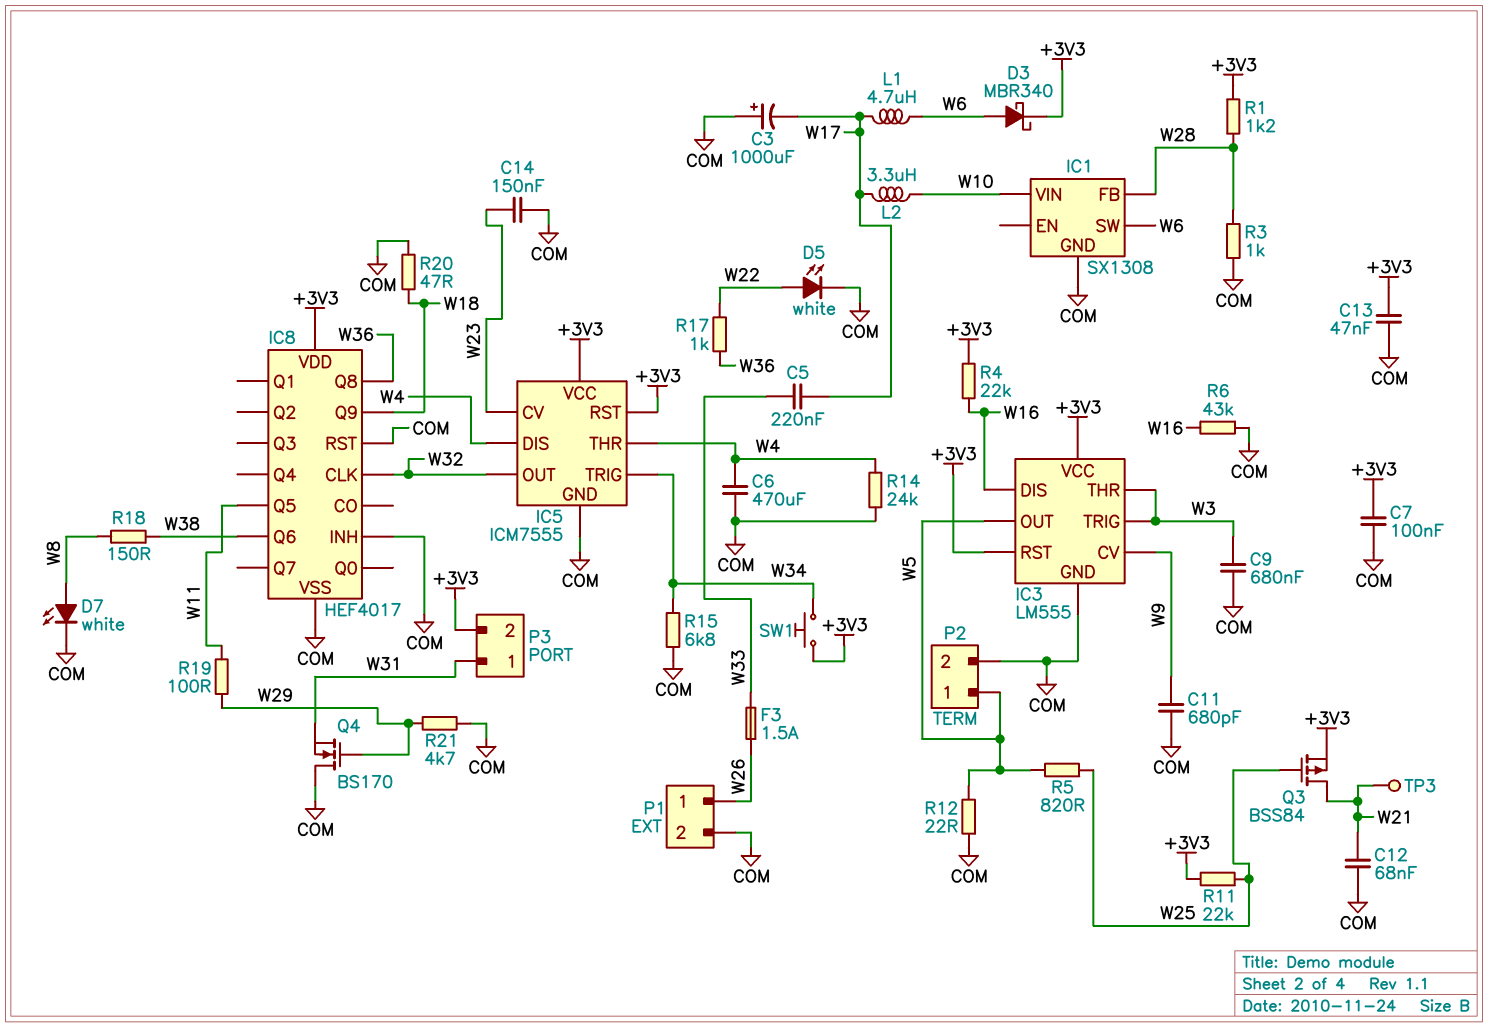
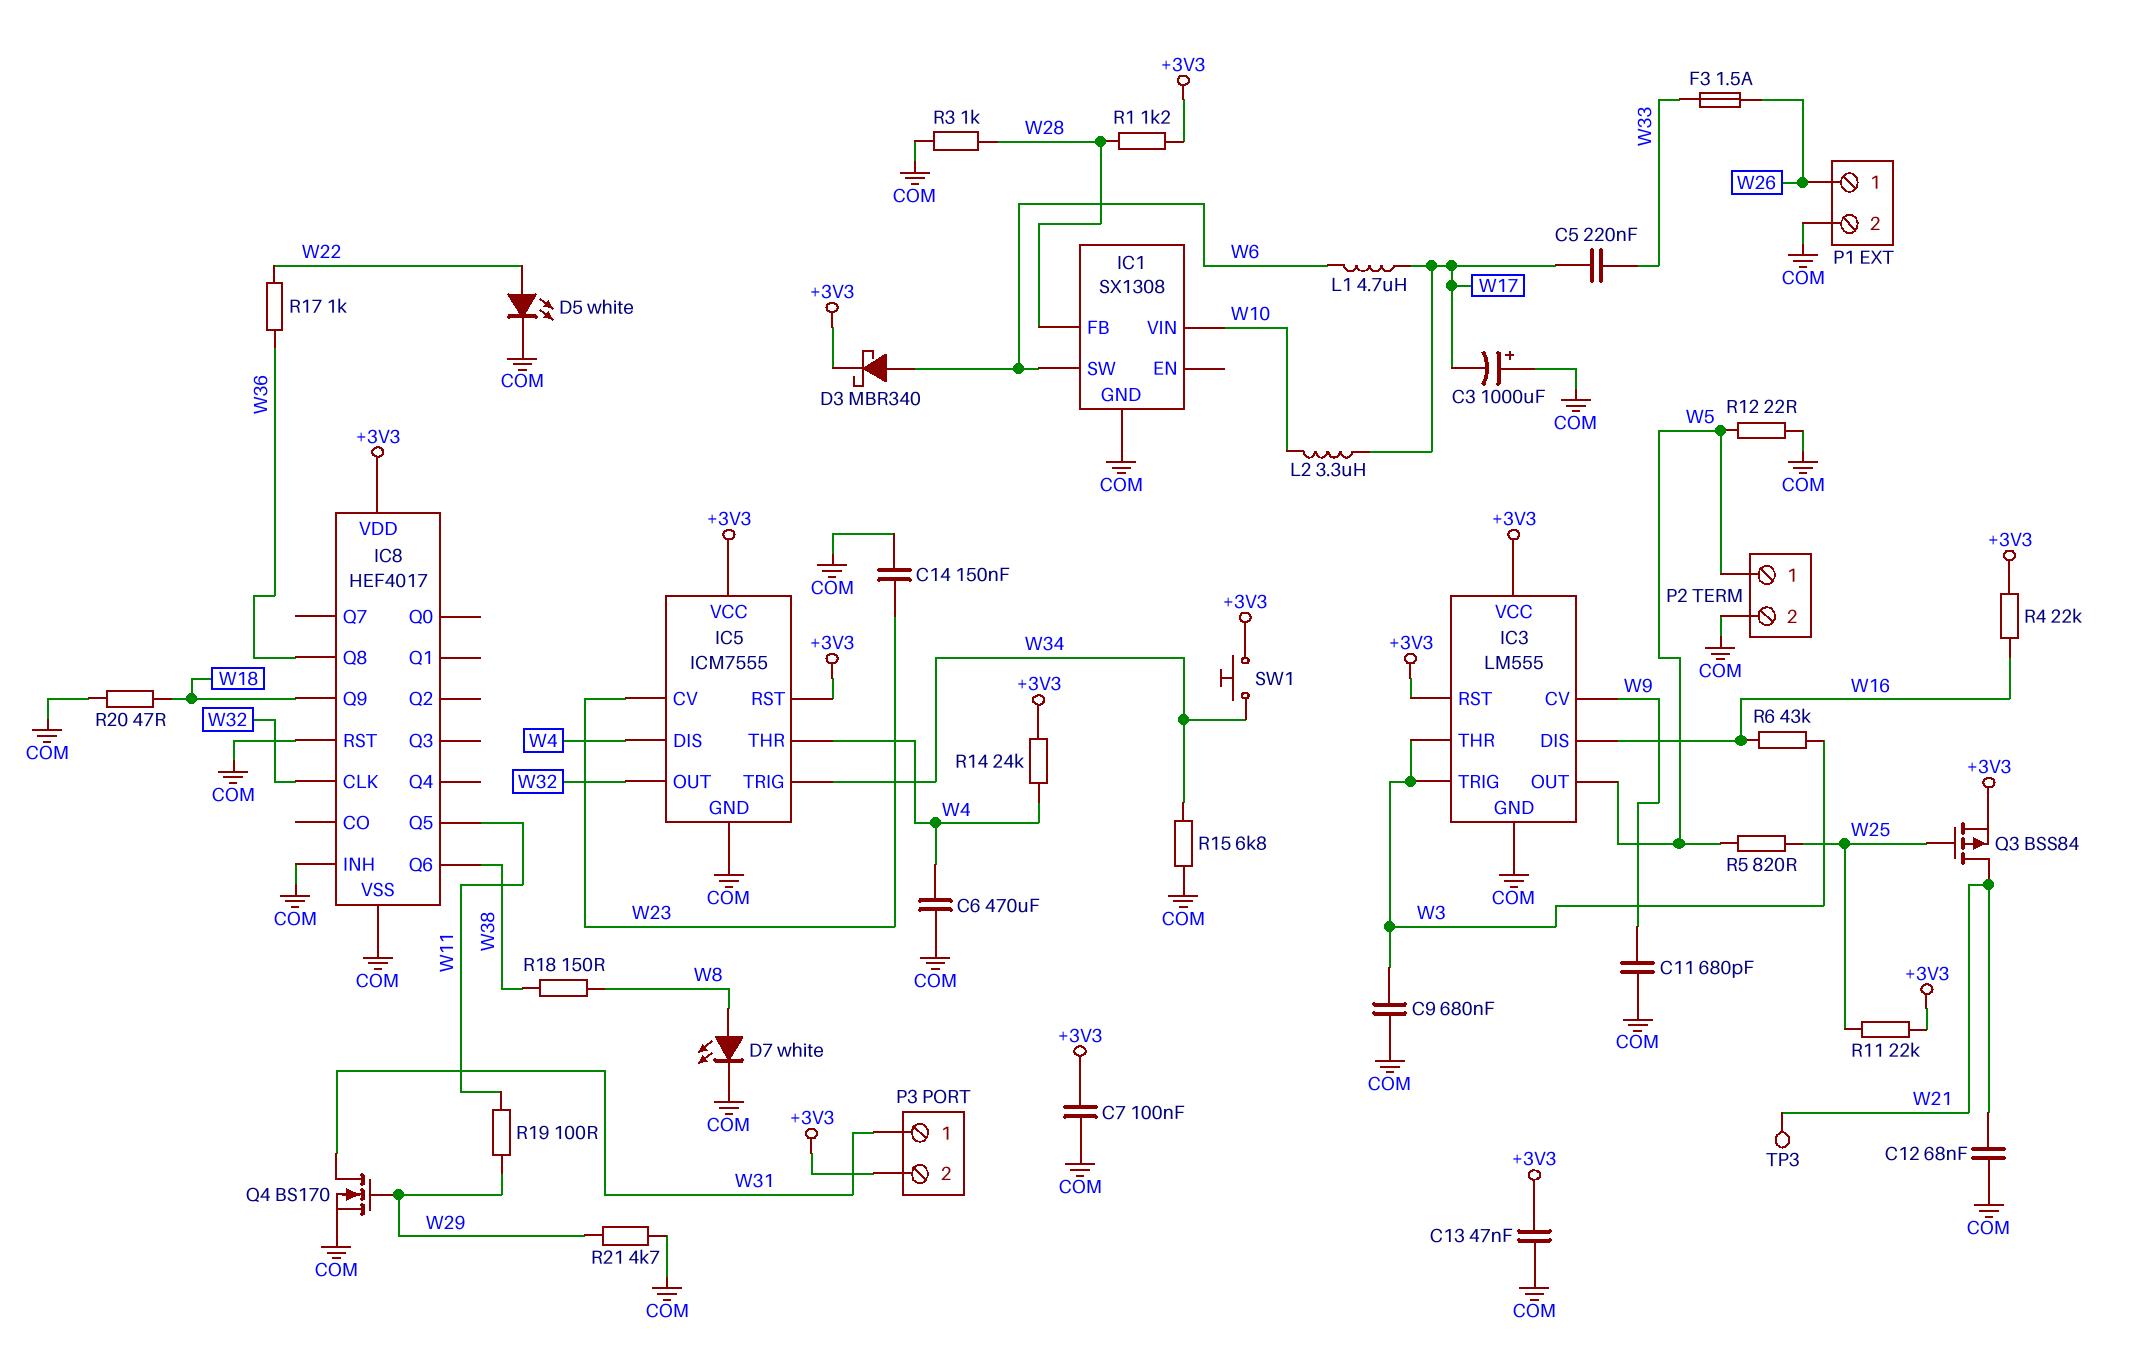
Q4: NMOS BS170 (G W29, D COM, S W31) -> NMOS BS170 (G W29, D W31, S COM)
R6: 43k (COM, W16) -> 43k (W3, W16)
R14: 24k (COM, W4) -> 24k (+3V3, W4)

